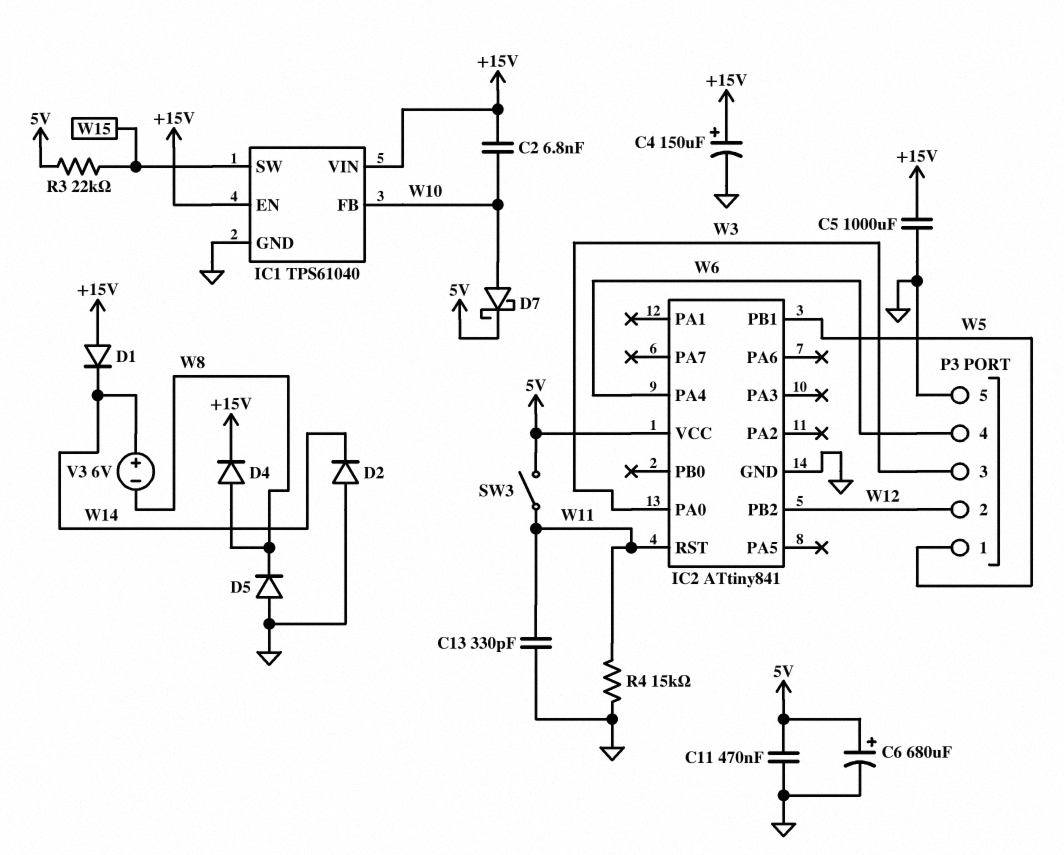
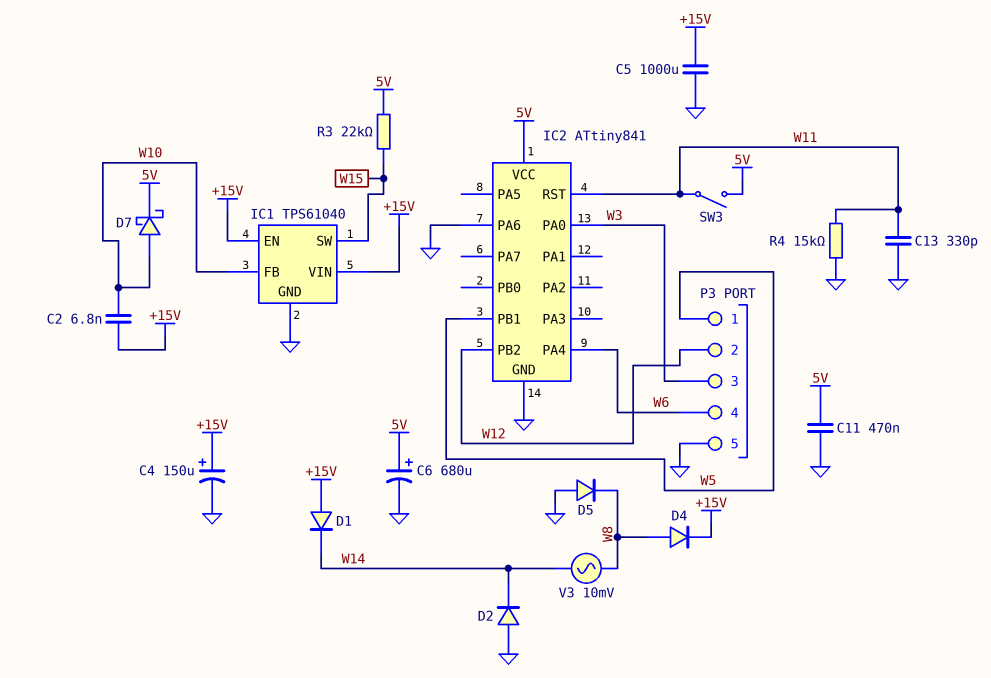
IC2 pin PA6: none -> GND
V3: 6V (plus W14, minus W8) -> AC 10mV (W8, W14)

